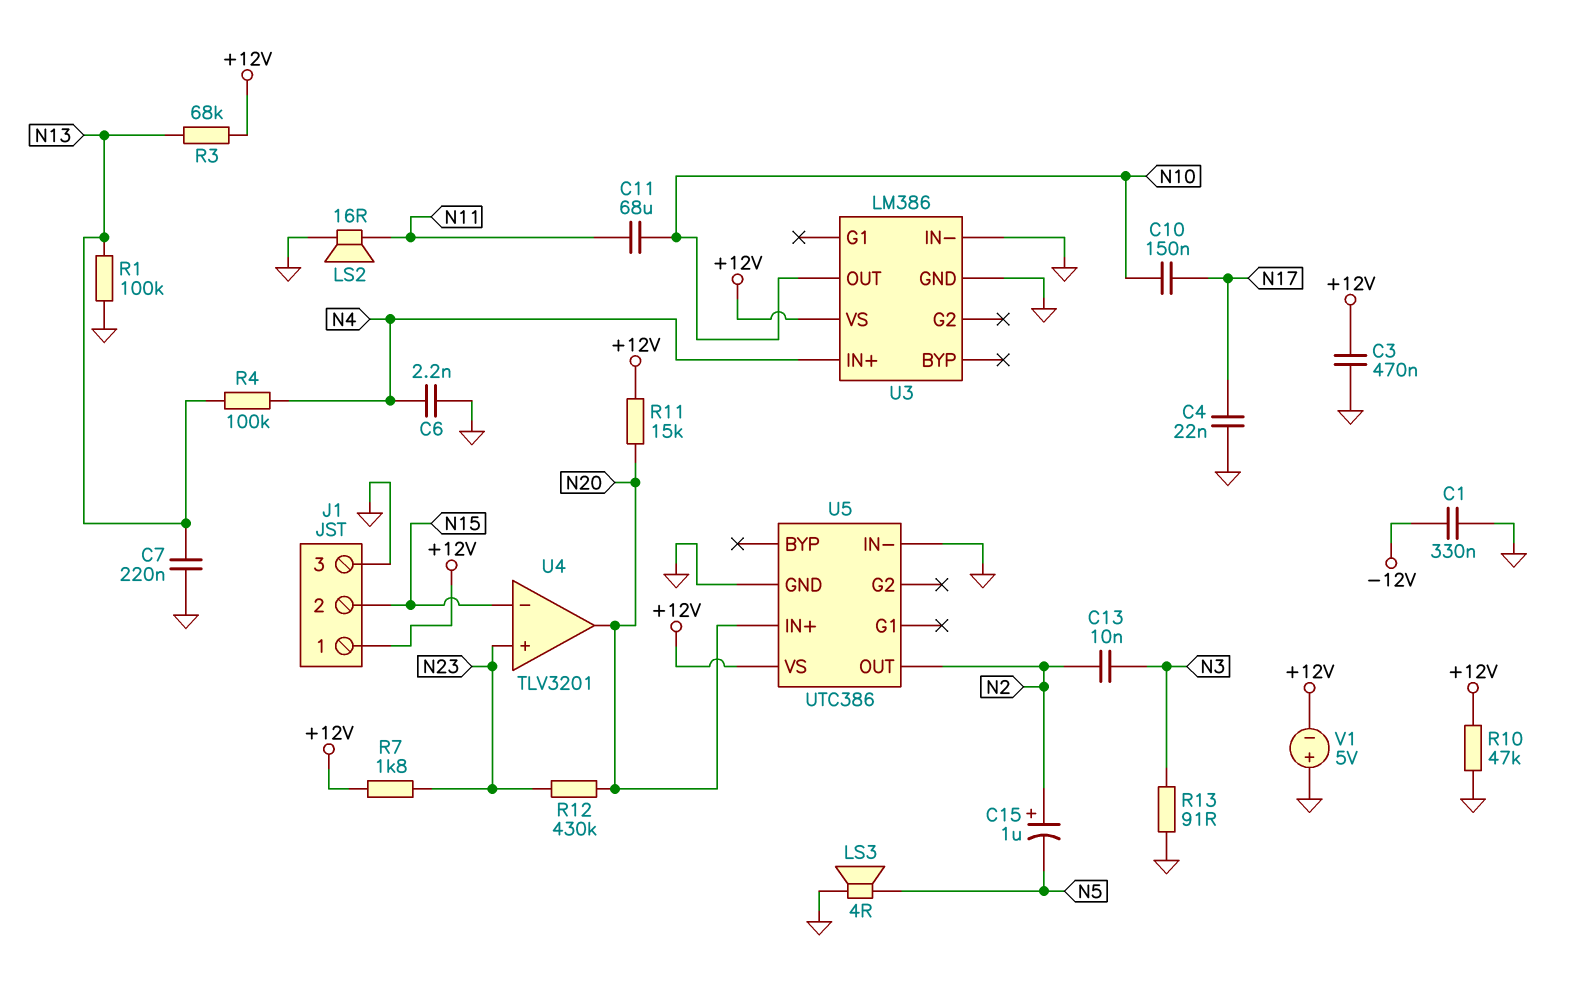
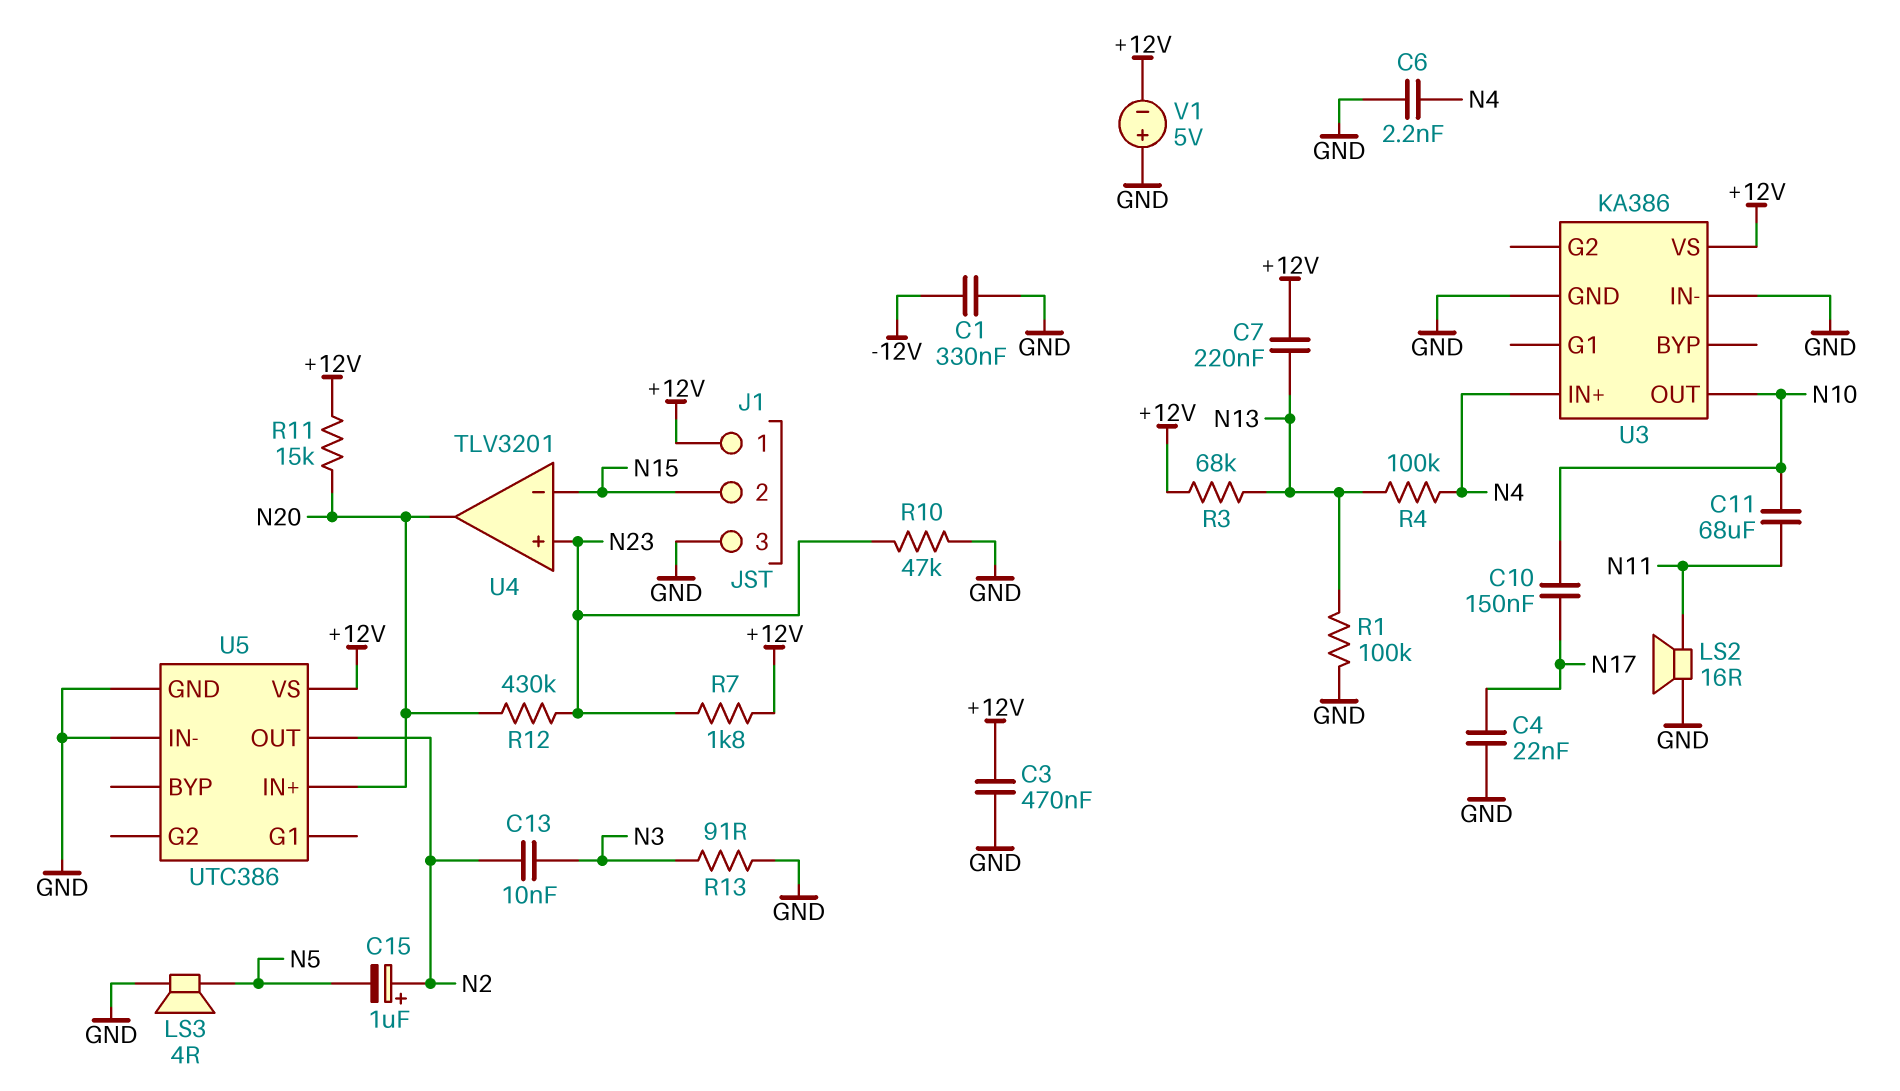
C7: 220nF (GND, N13) -> 220nF (+12V, N13)
R10: 47k (+12V, GND) -> 47k (GND, N23)
U3: LM386 -> KA386

